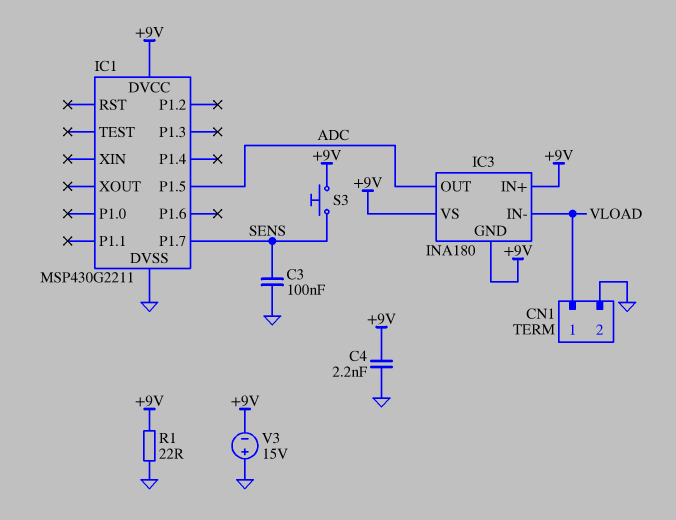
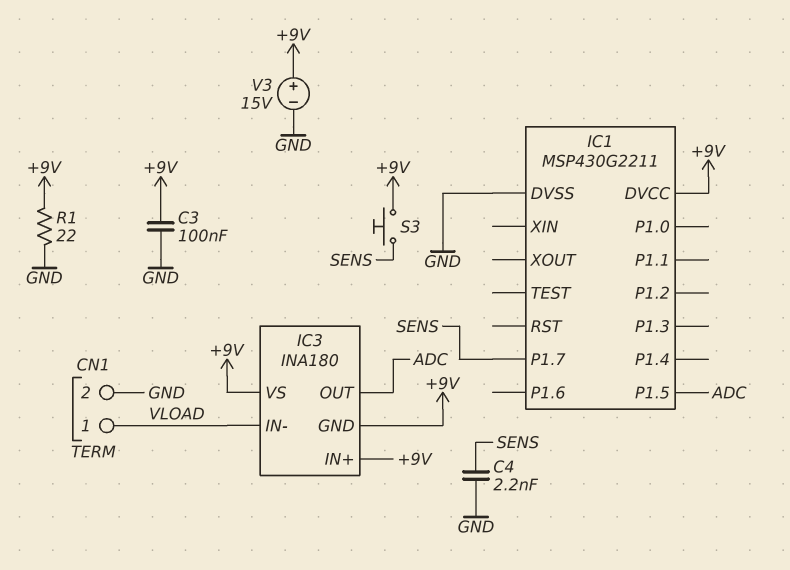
C3: 100nF (GND, SENS) -> 100nF (+9V, GND)
C4: 2.2nF (+9V, GND) -> 2.2nF (GND, SENS)
V3: 15V (plus GND, minus +9V) -> 15V (plus +9V, minus GND)

